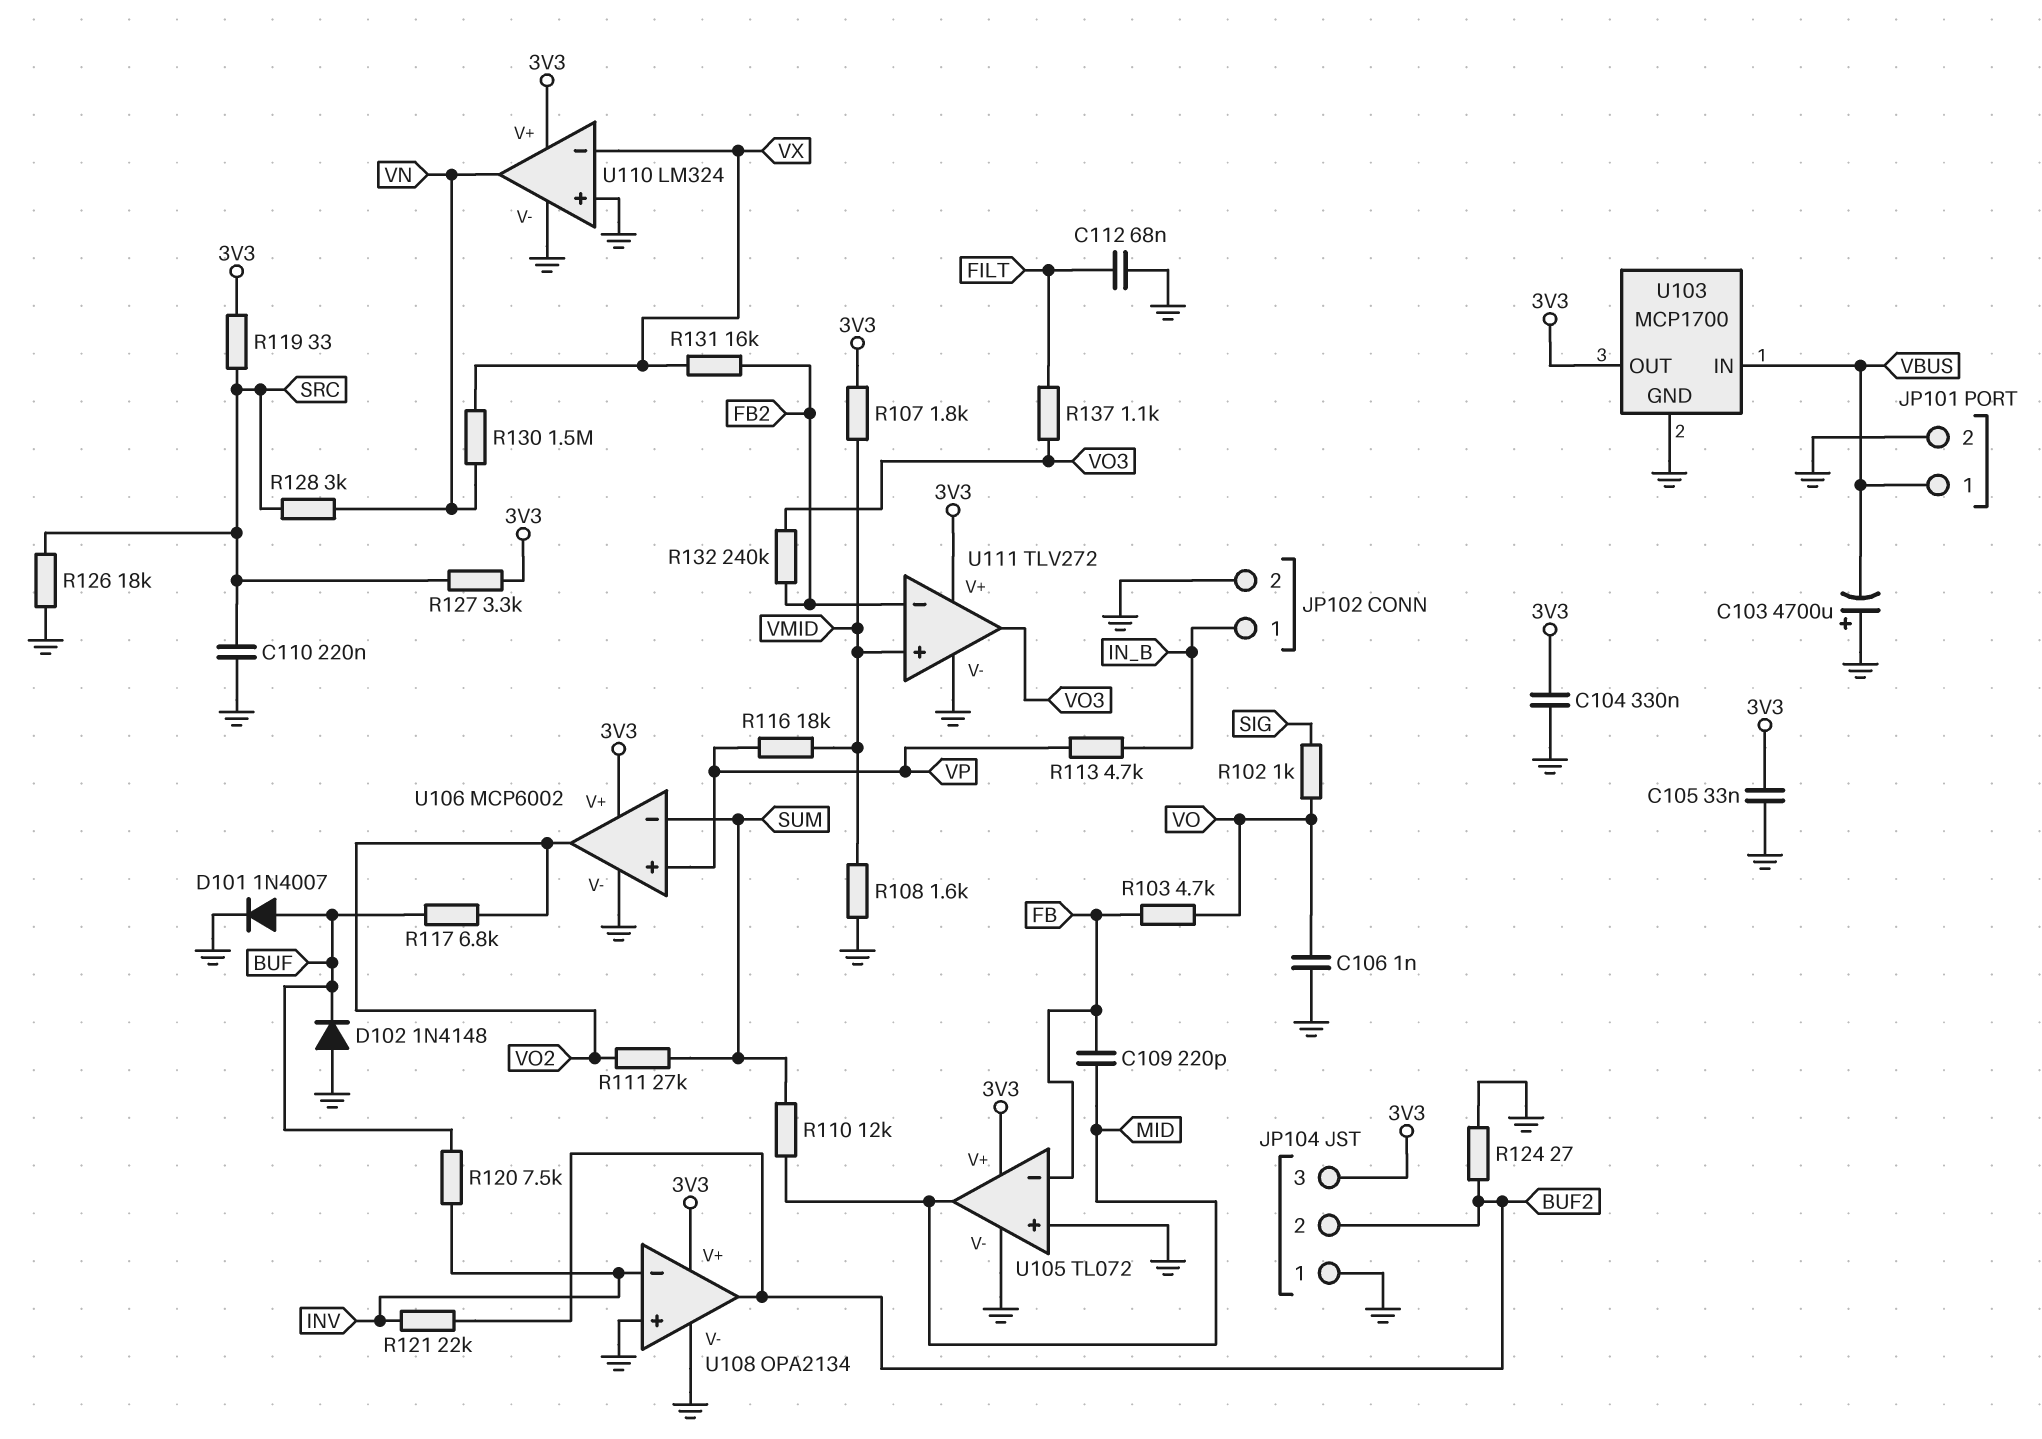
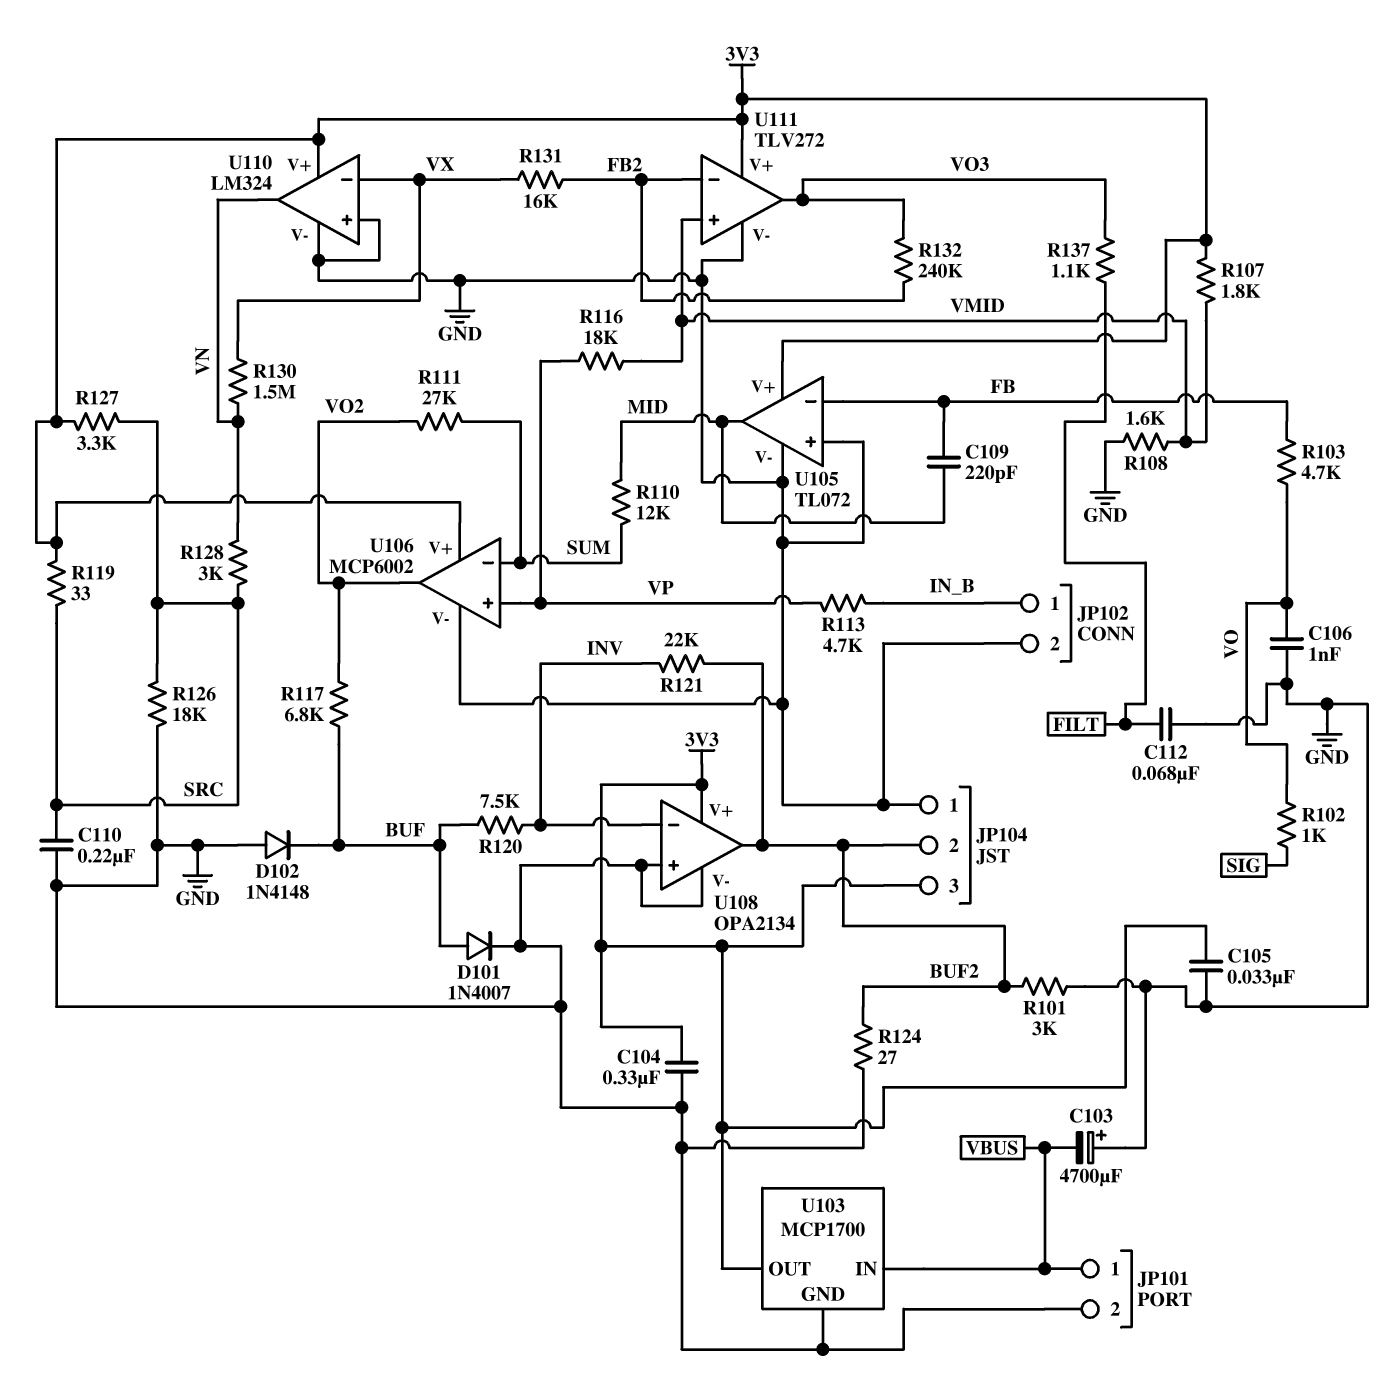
R101: none -> 3k (BUF2, GND)

